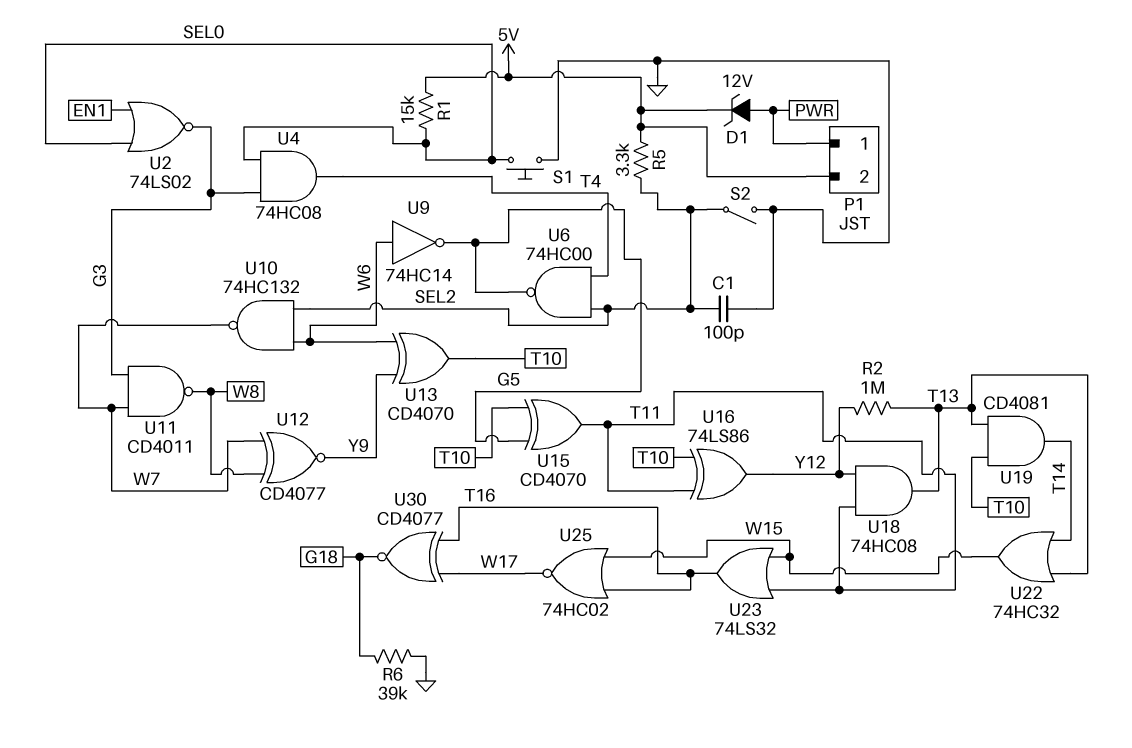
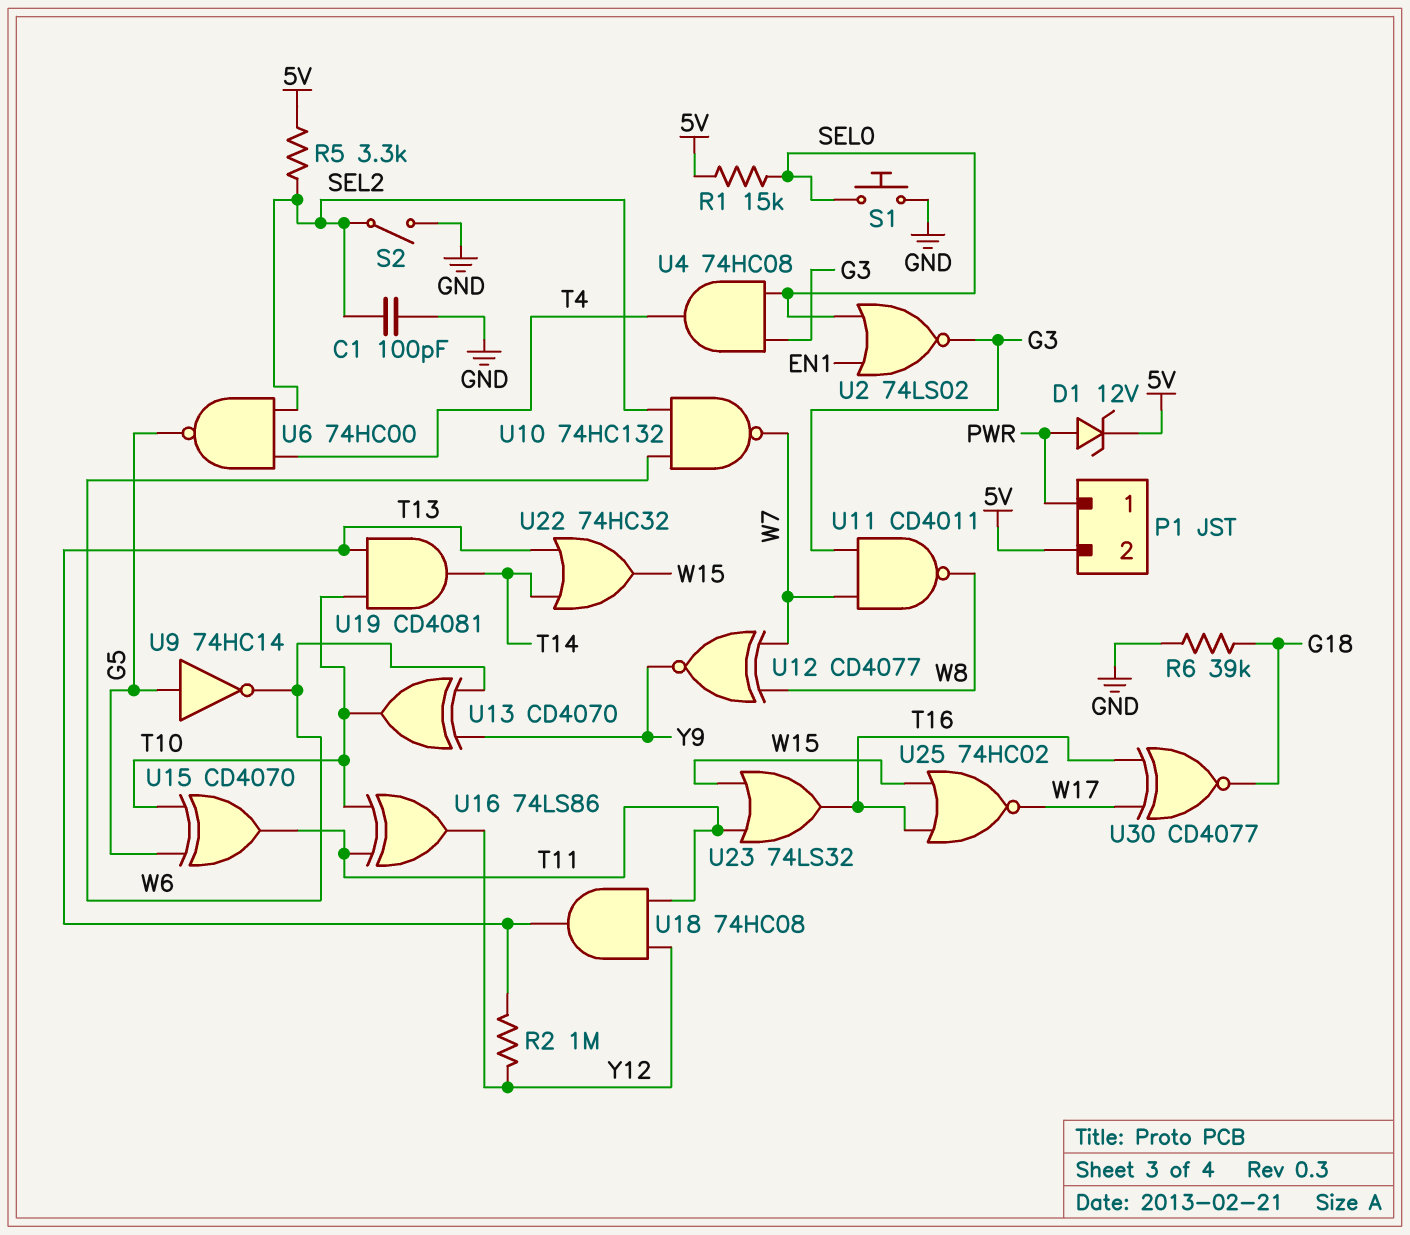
U9: NOT 74HC14 (in W6, out G5) -> NOT 74HC14 (in G5, out W6)

